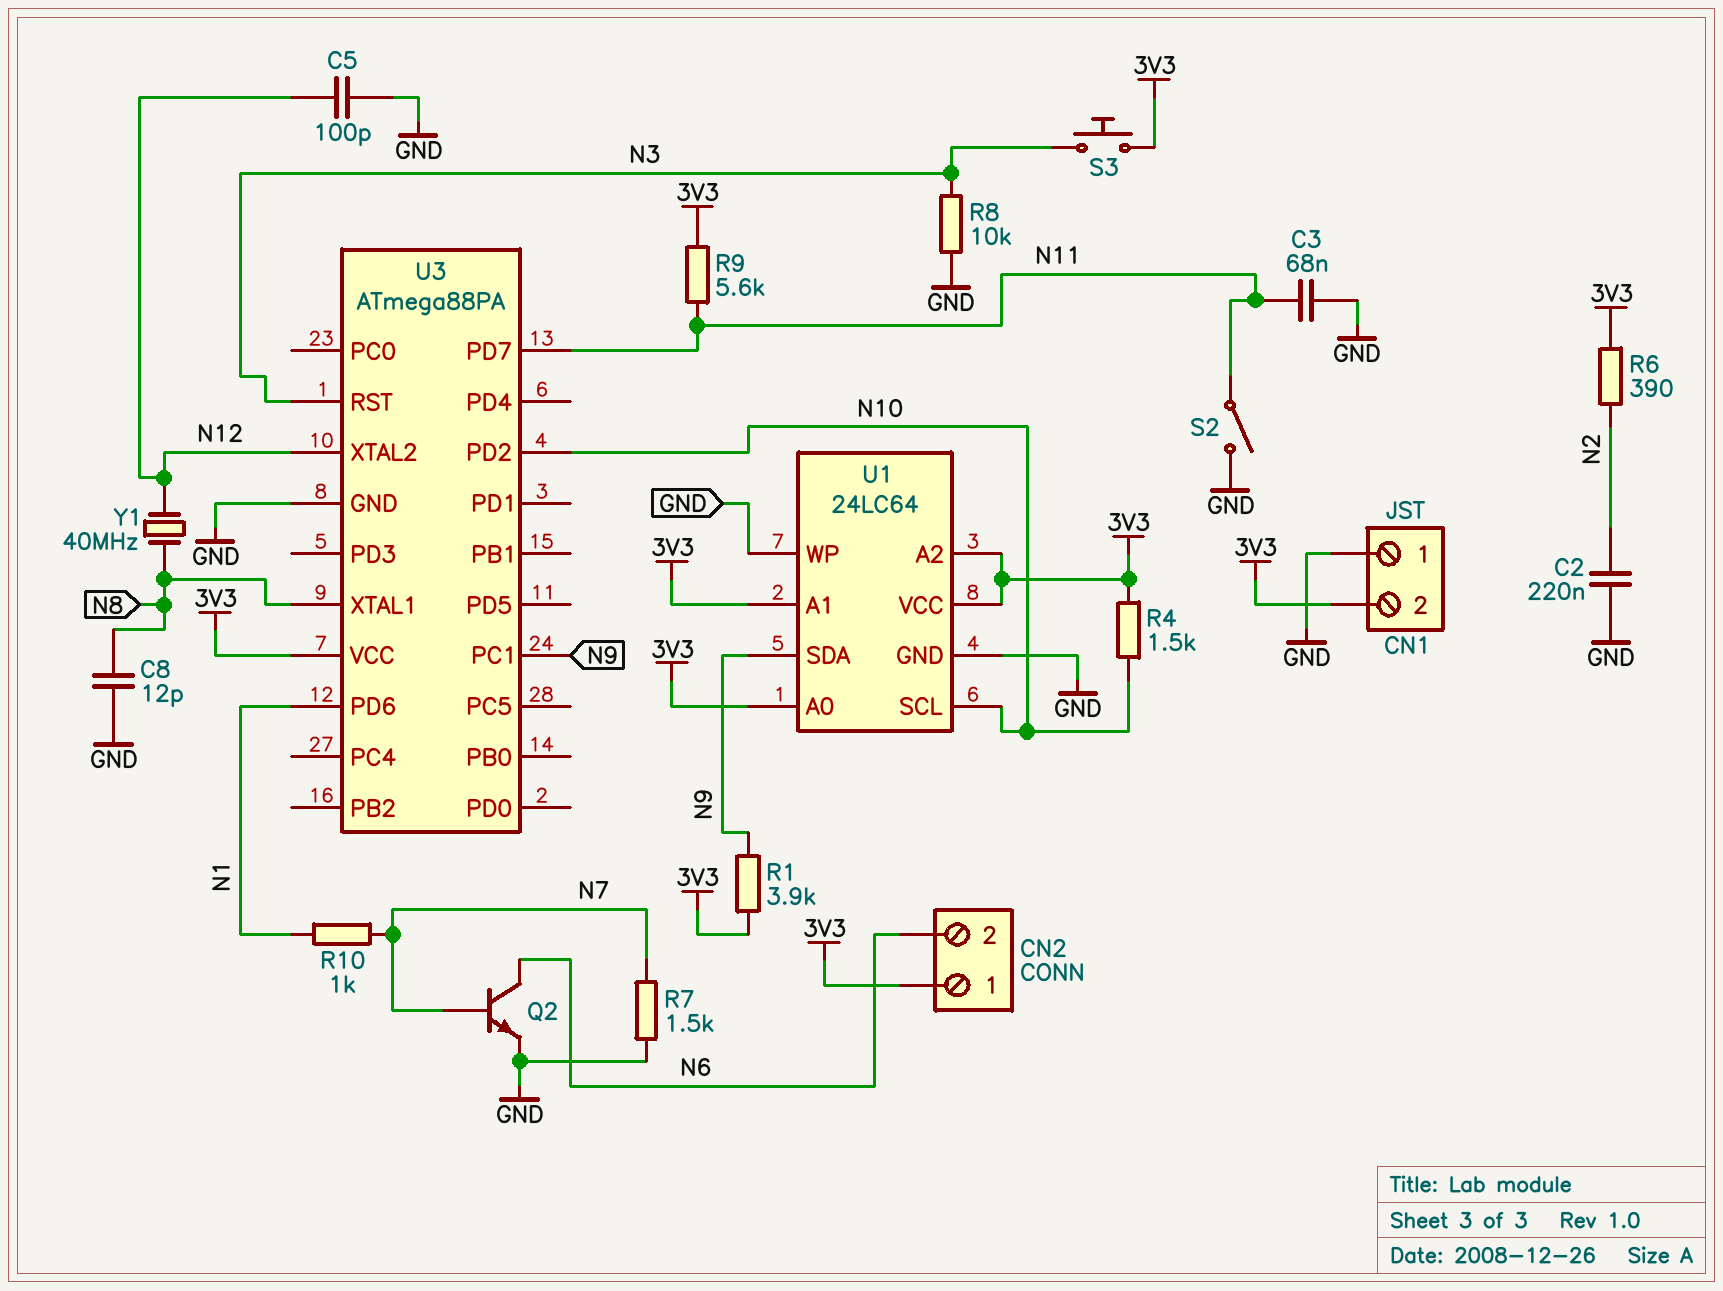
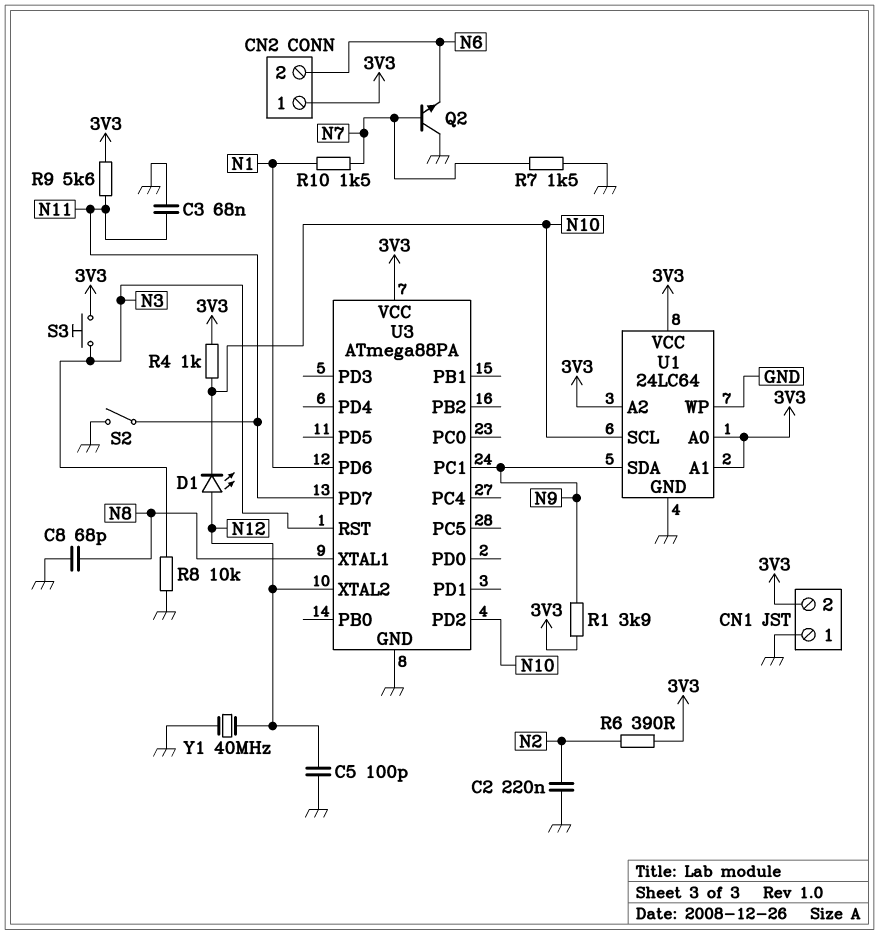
C8: 12pF (GND, N8) -> 68pF (GND, N8)
D1: none -> LED (A N12, K N10)
Q2: NPN (B N7, C N6, E GND) -> NPN (B N7, C GND, E N6)
R4: 1.5k (3V3, N10) -> 1k (3V3, N10)
R10: 1k (N1, N7) -> 1.5k (N1, N7)
Y1: 40MHz (N8, N12) -> 40MHz (GND, N12)

